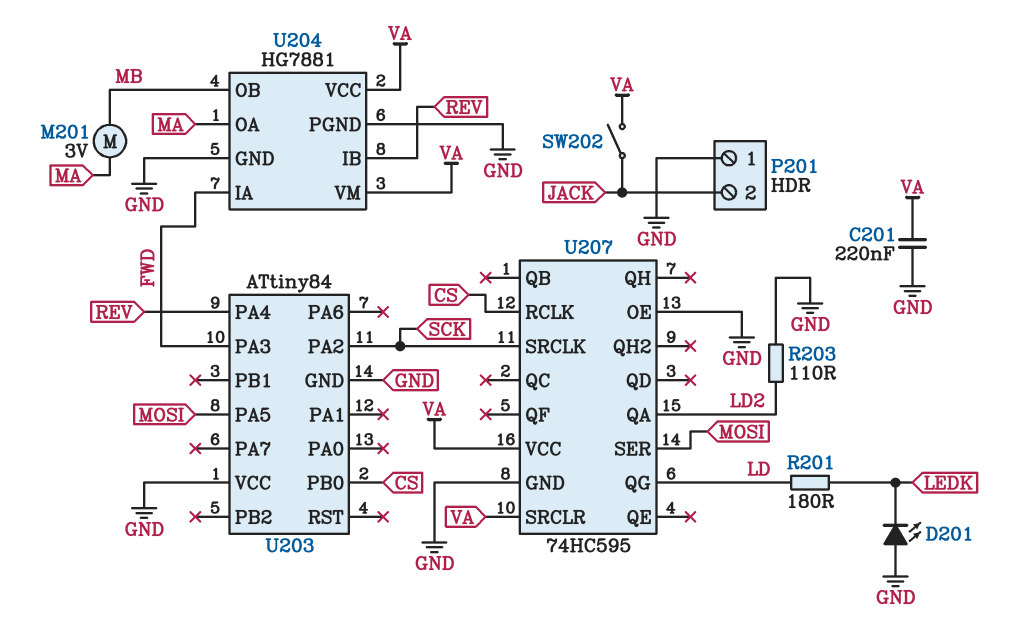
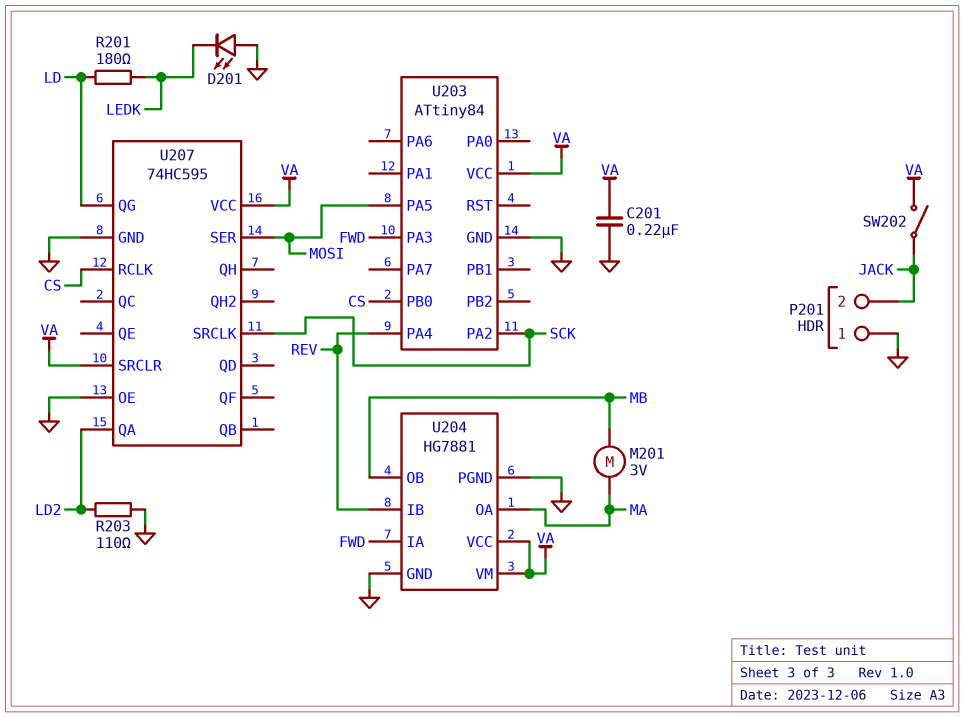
U203 pin VCC: GND -> VA

